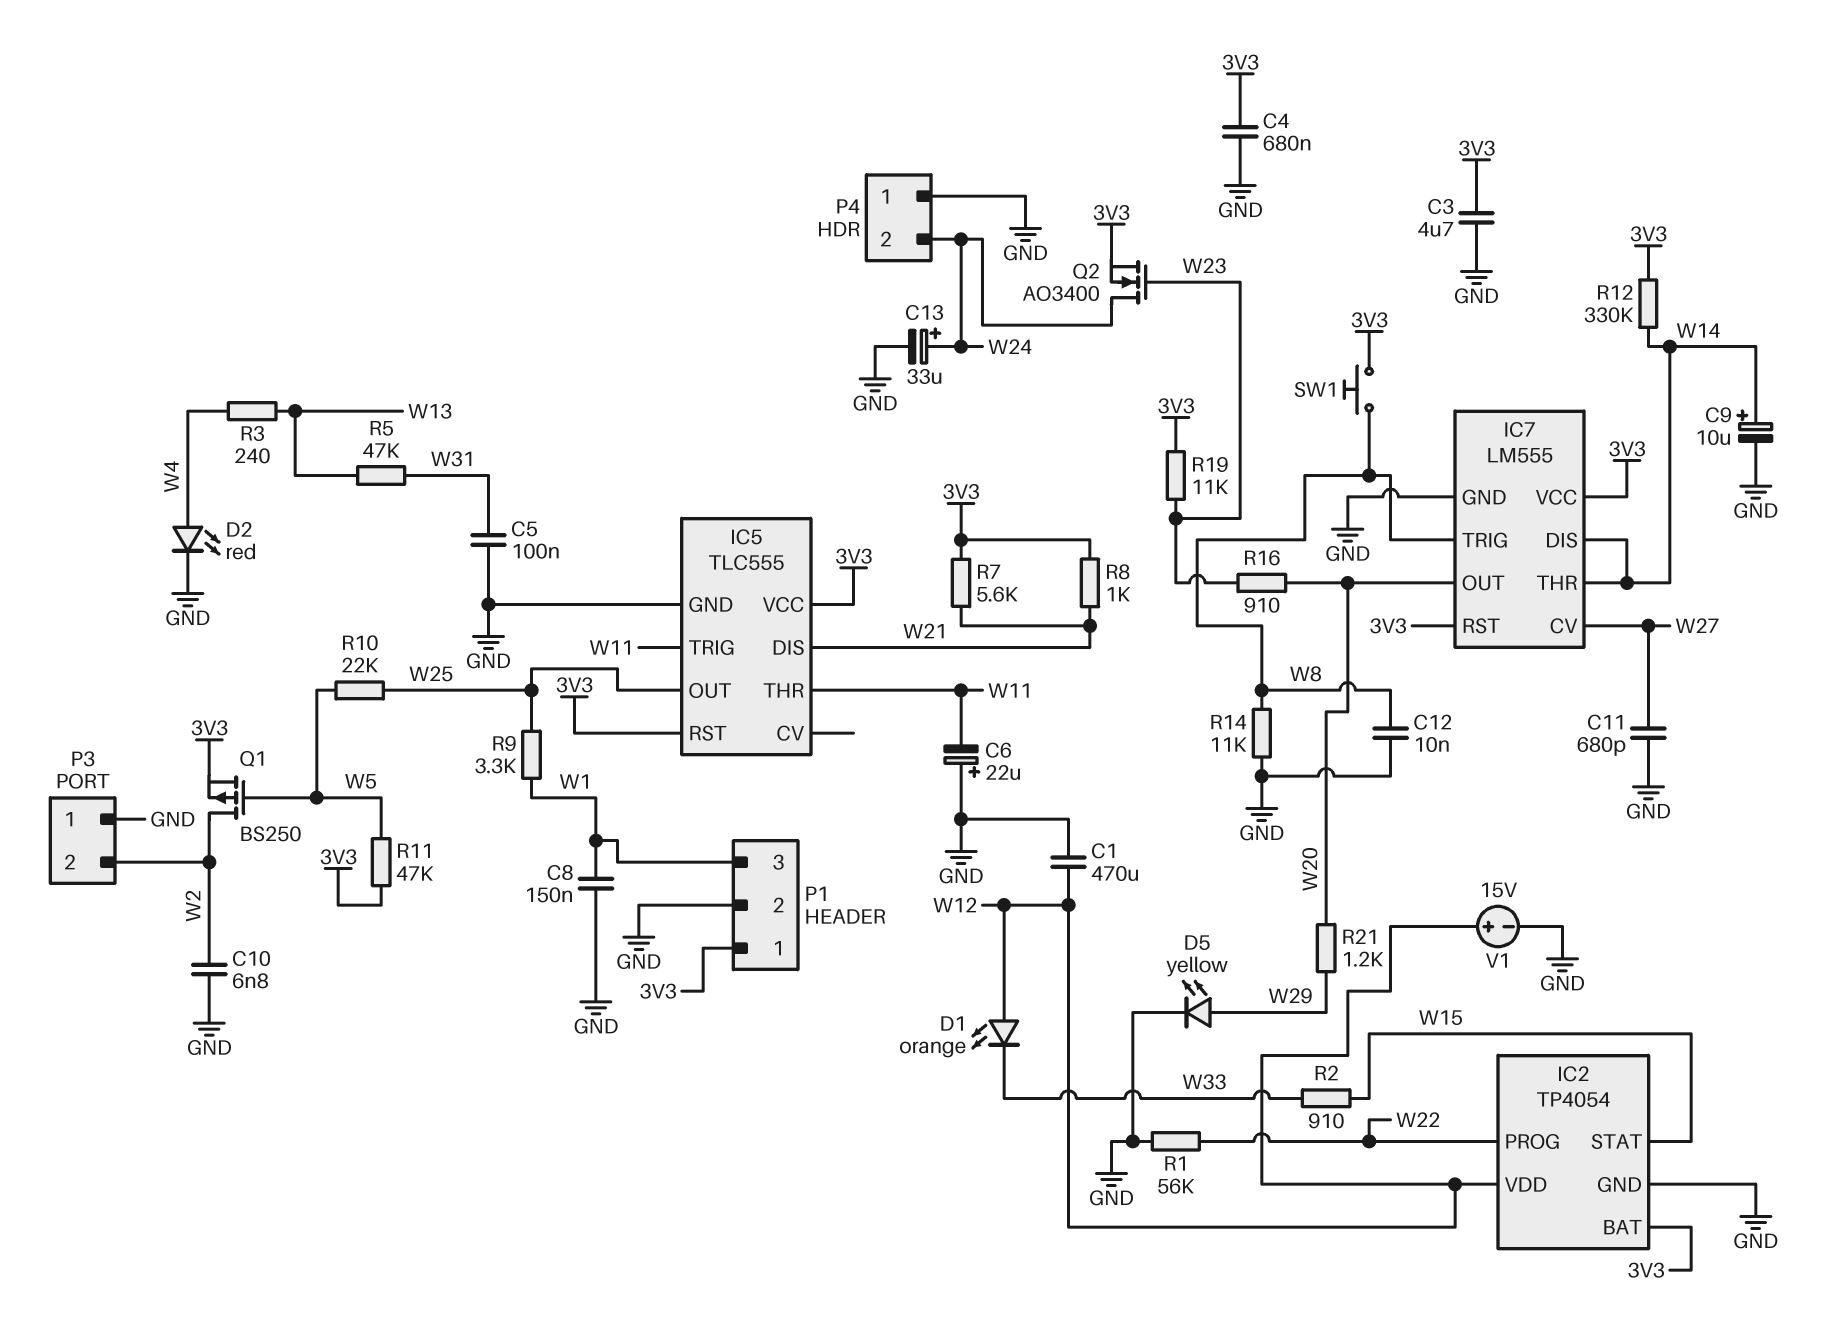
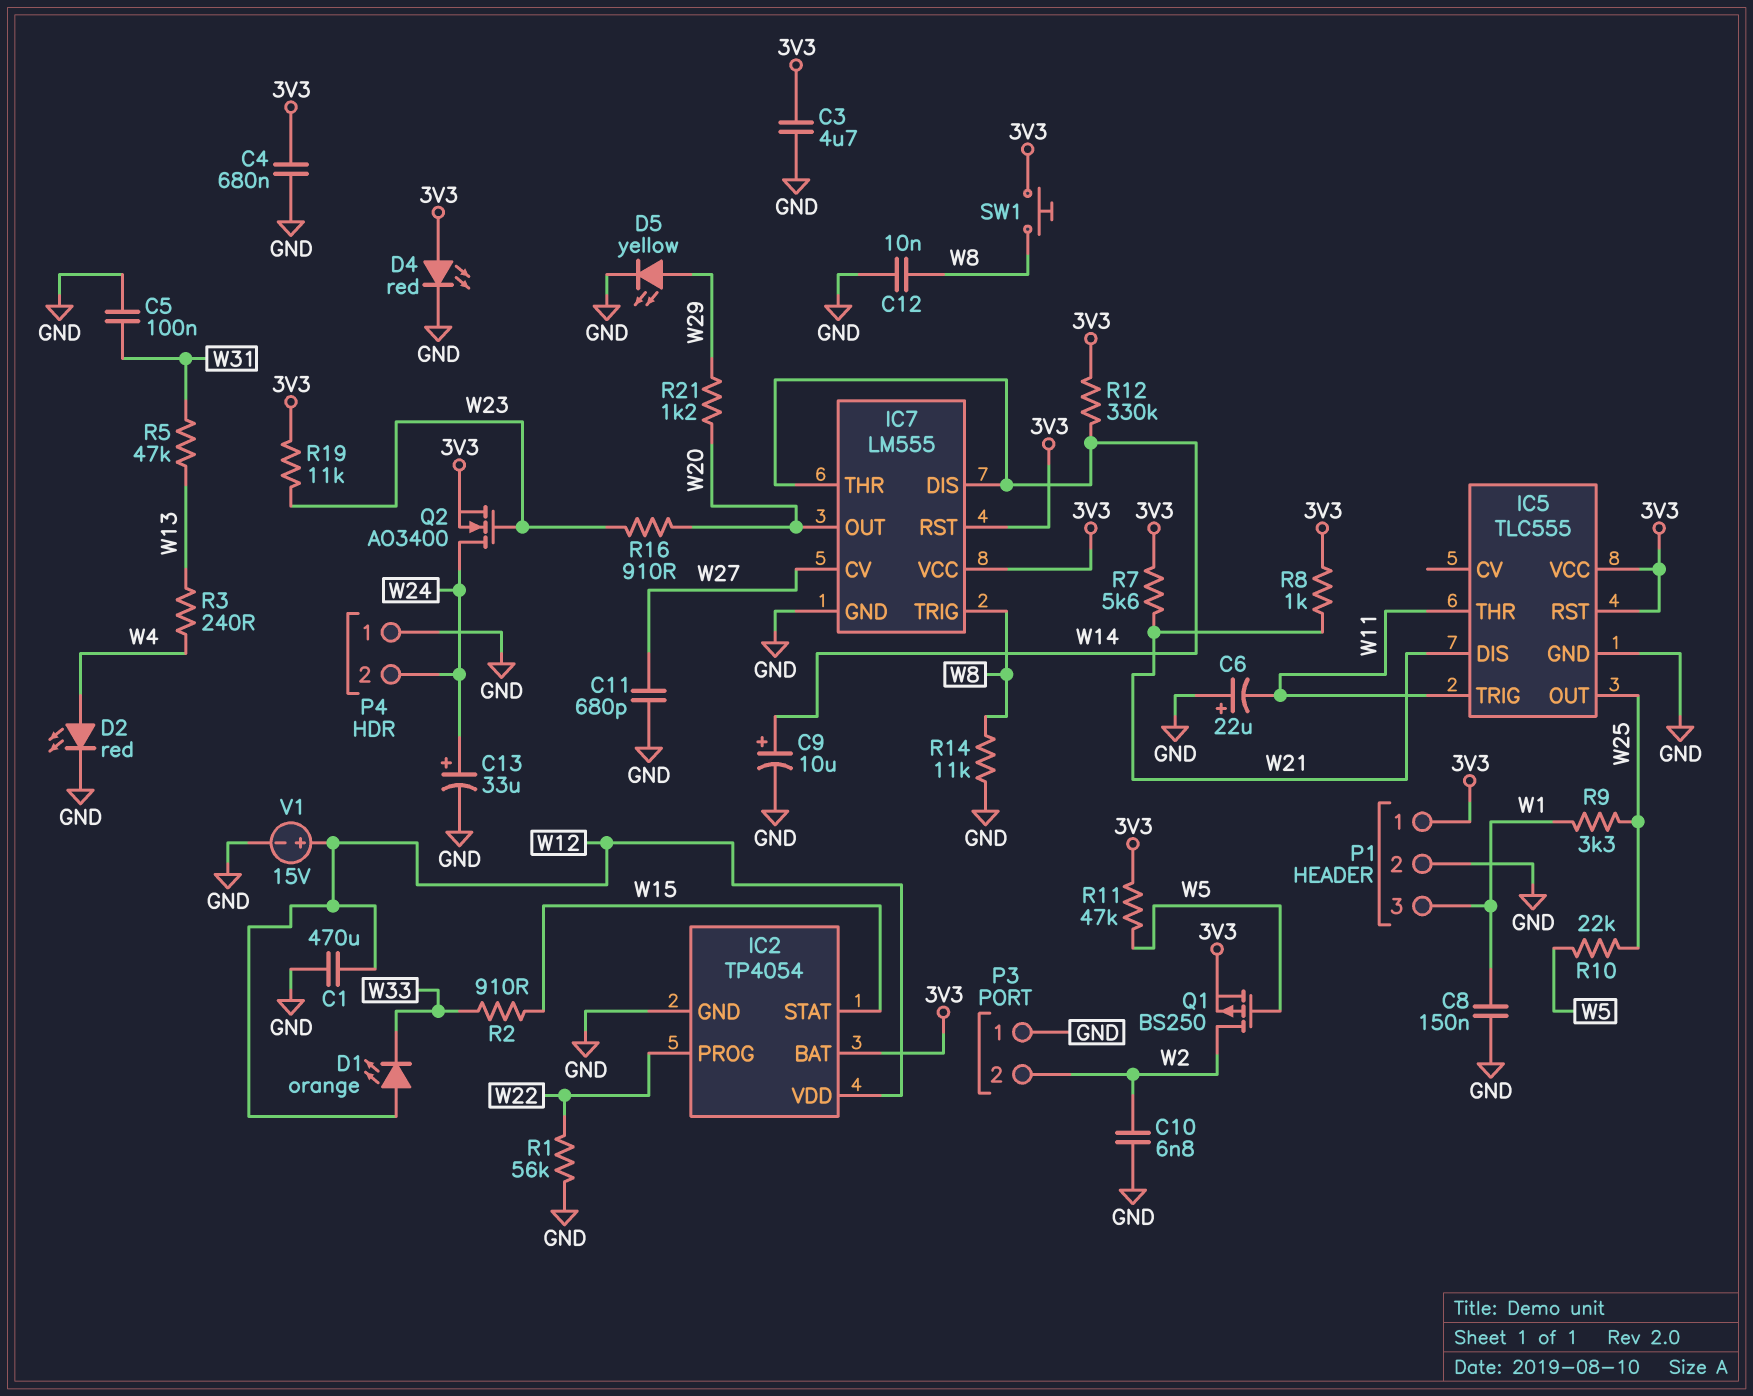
D4: none -> LED red (A 3V3, K GND)

